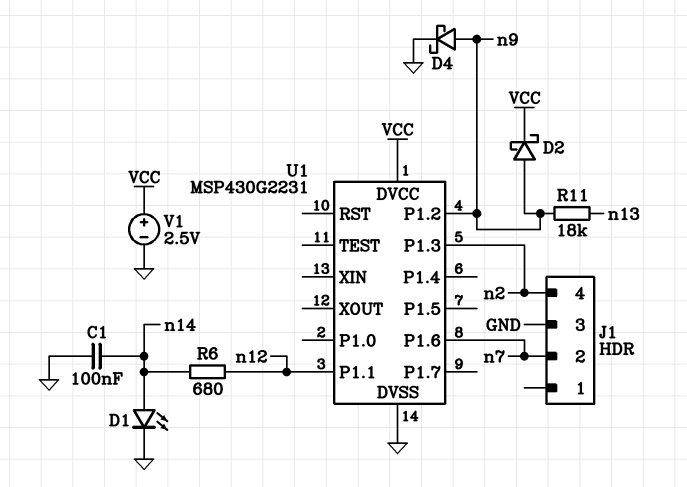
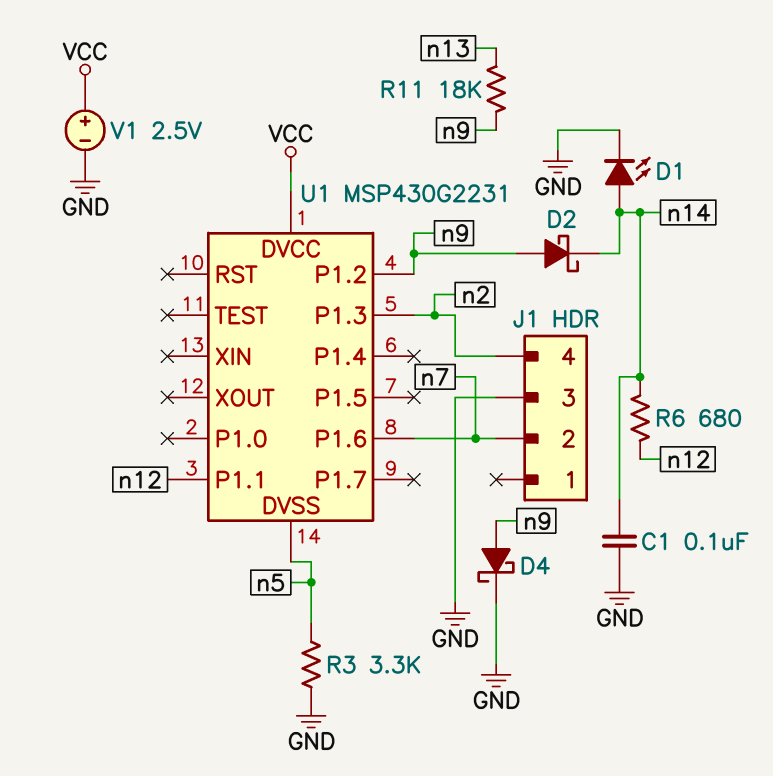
D2: schottky (A n9, K VCC) -> schottky (A n9, K n14)
R3: none -> 3.3k (GND, n5)
U1 pin DVSS: GND -> n5

